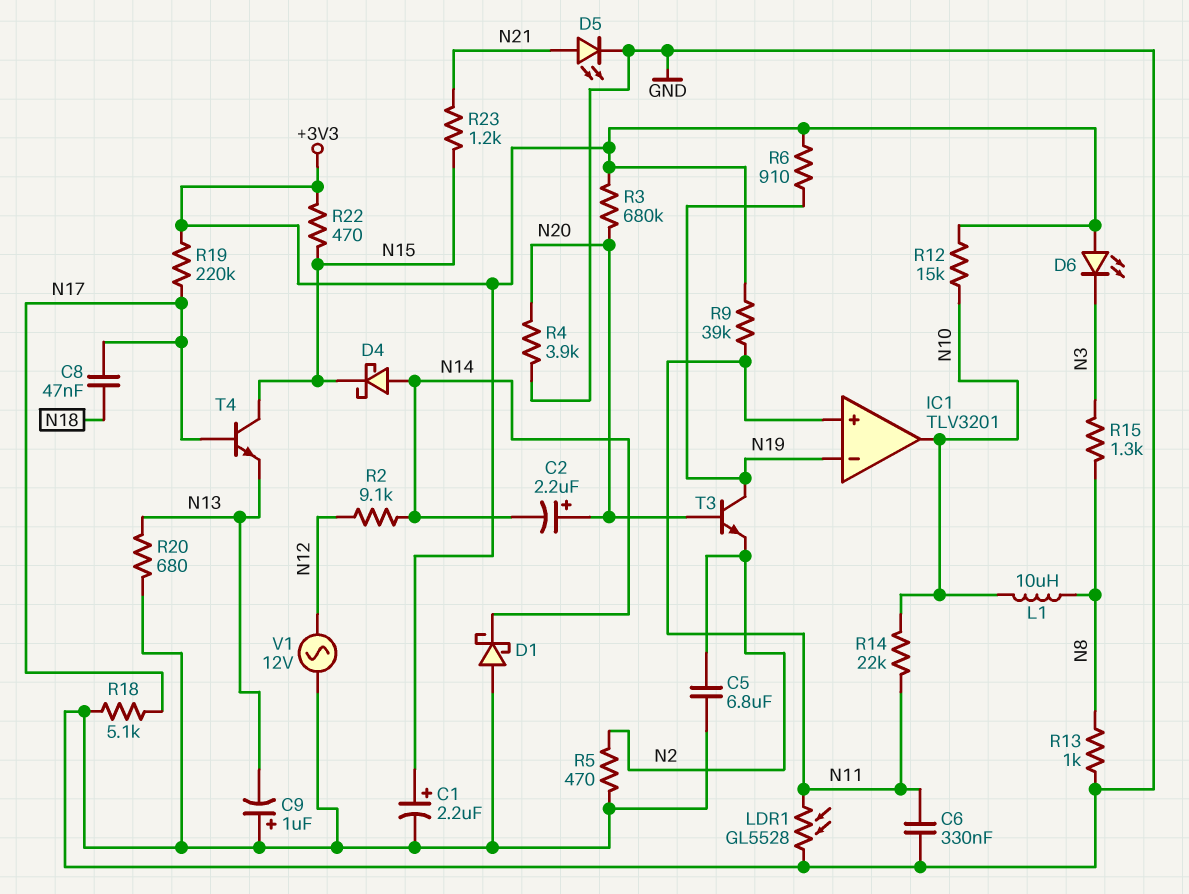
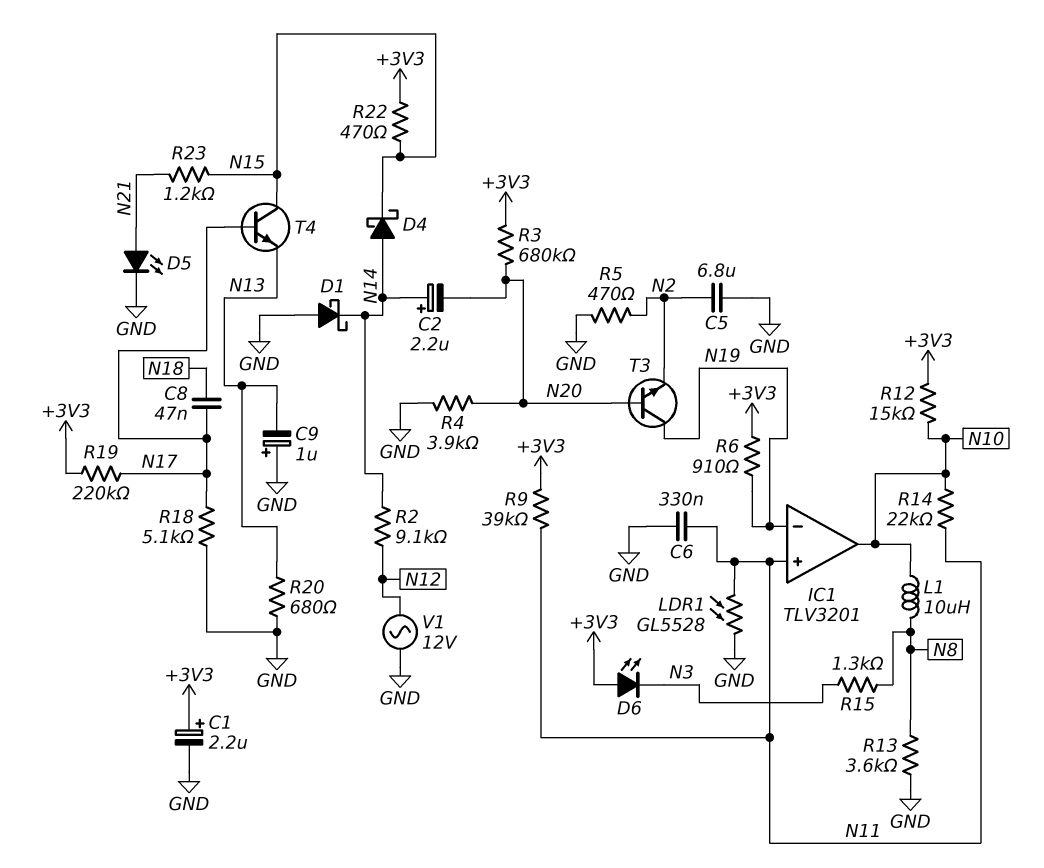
C2: 2.2uF (plus N20, minus N14) -> 2.2uF (plus N14, minus N20)
R13: 1k (GND, N8) -> 3.6k (GND, N8)

